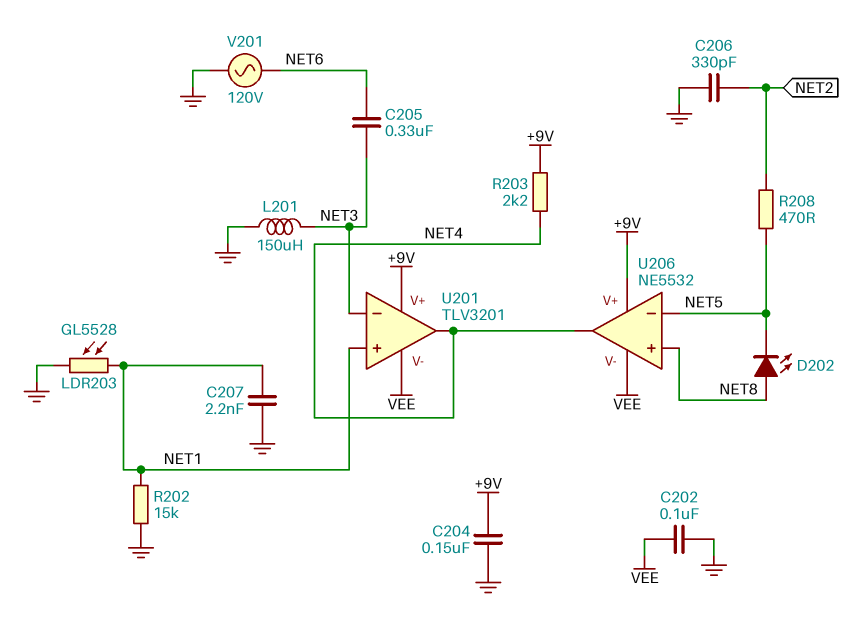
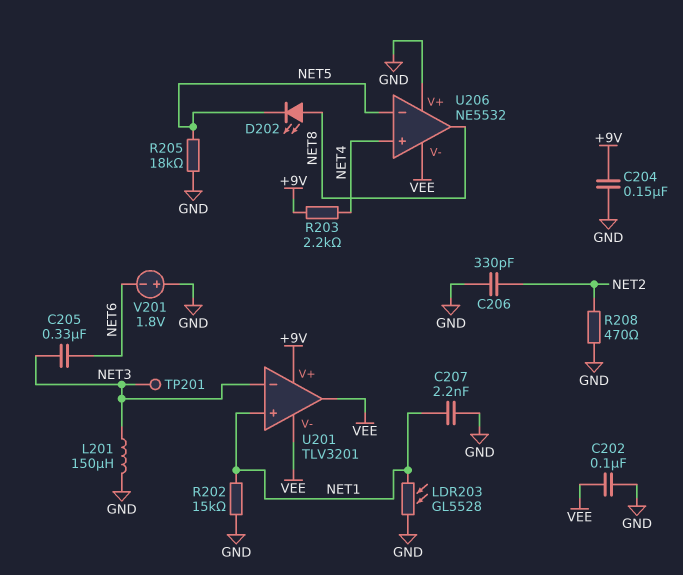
R205: none -> 18k (GND, NET5)
R208: 470 (NET2, NET5) -> 470 (GND, NET2)
TP201: none -> test point (NET3)
U201 pin out: NET4 -> VEE
U206 pin V+: +9V -> GND
U206 pin in+: NET8 -> NET4
U206 pin out: NET4 -> NET8
V201: AC 120V (GND, NET6) -> 1.8V (plus GND, minus NET6)

